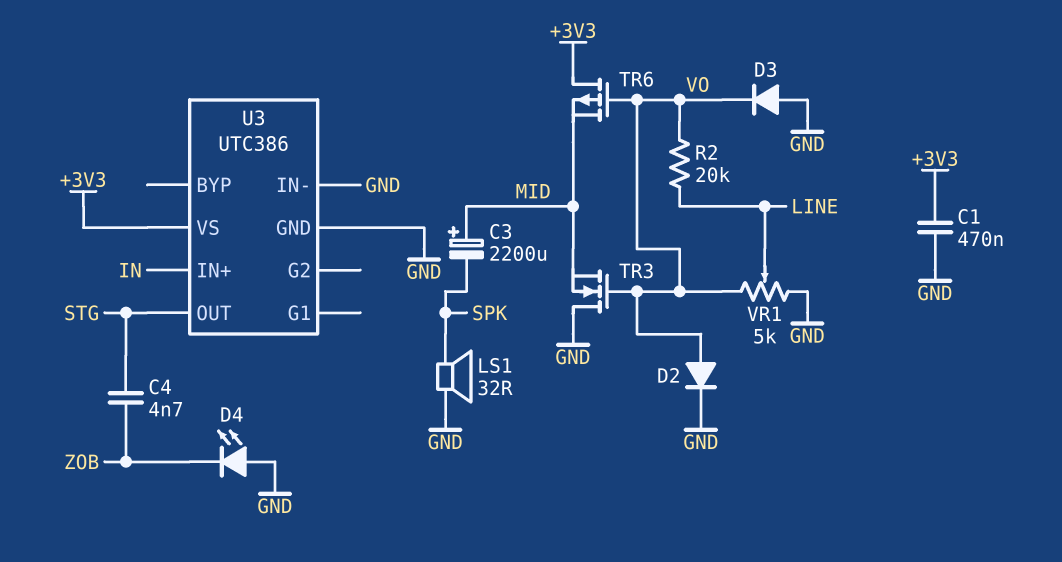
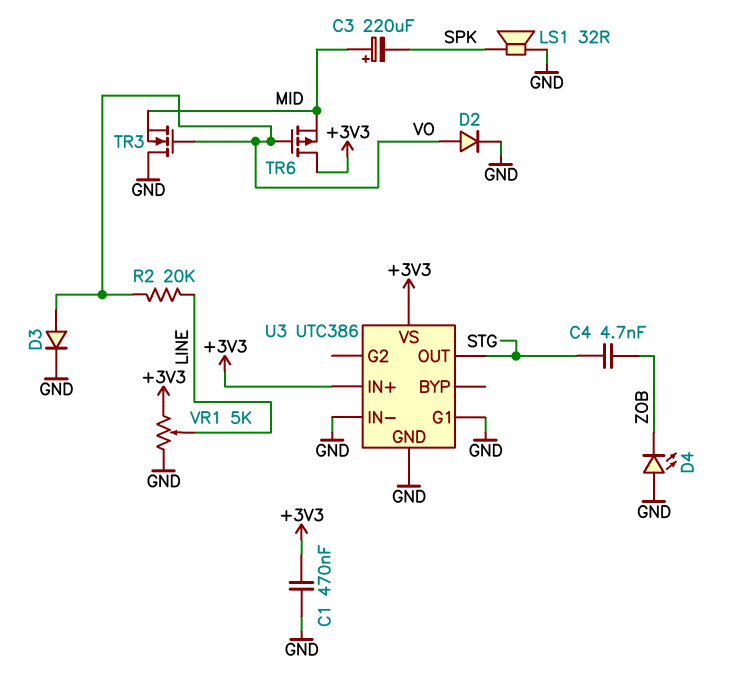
C3: 2200uF (plus MID, minus SPK) -> 220uF (plus MID, minus SPK)
D3: diode (A GND, K VO) -> diode (A VO, K GND)
U3 pin G1: none -> GND
U3 pin IN+: IN -> +3V3
VR1: 5k (GND, VO, wiper LINE) -> 5k (+3V3, GND, wiper LINE)

